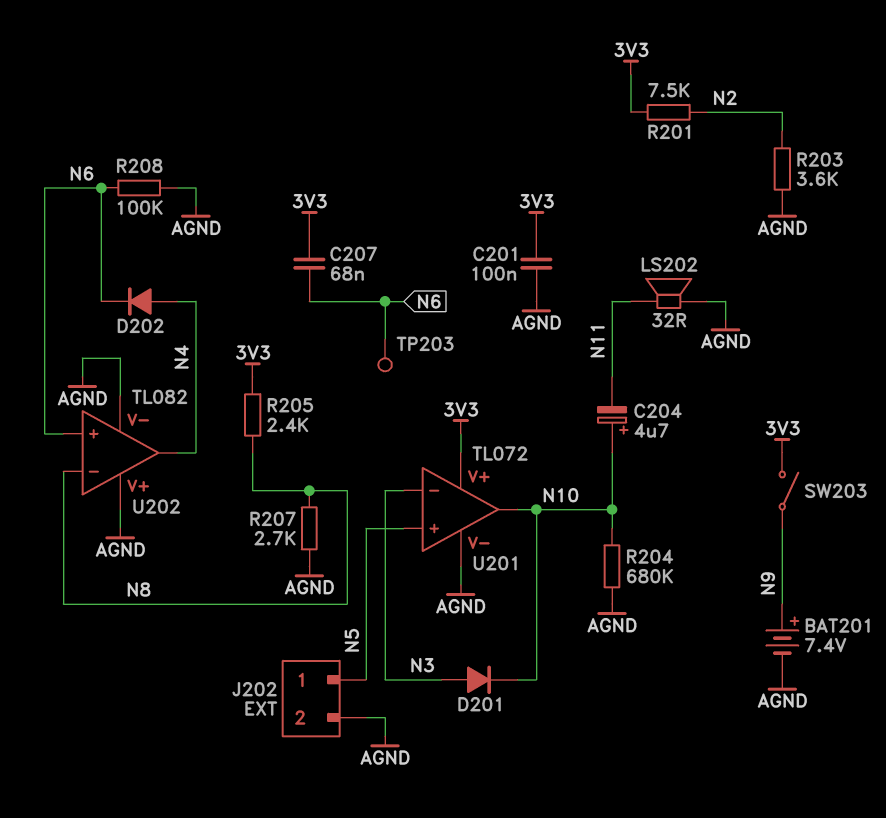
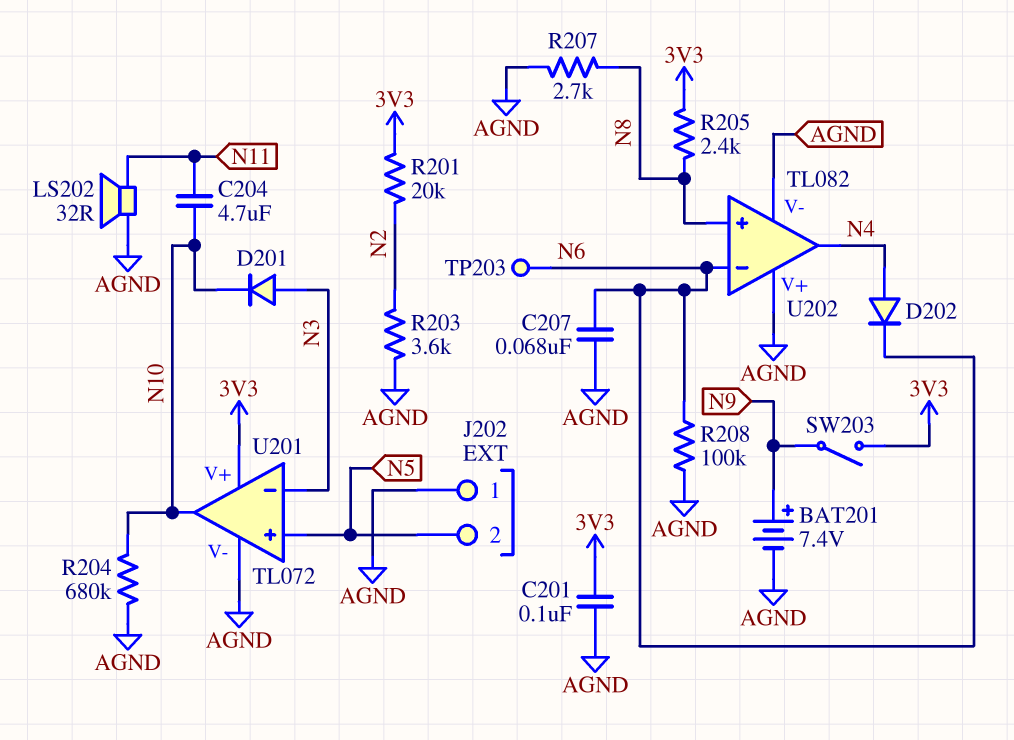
C204: 4.7uF (plus N10, minus N11) -> 4.7uF (N10, N11)
C207: 68nF (3V3, N6) -> 68nF (AGND, N6)
J202 pin 1: N5 -> AGND
J202 pin 2: AGND -> N5
R201: 7.5k (3V3, N2) -> 20k (3V3, N2)
U202 pin in+: N6 -> N8
U202 pin in-: N8 -> N6

